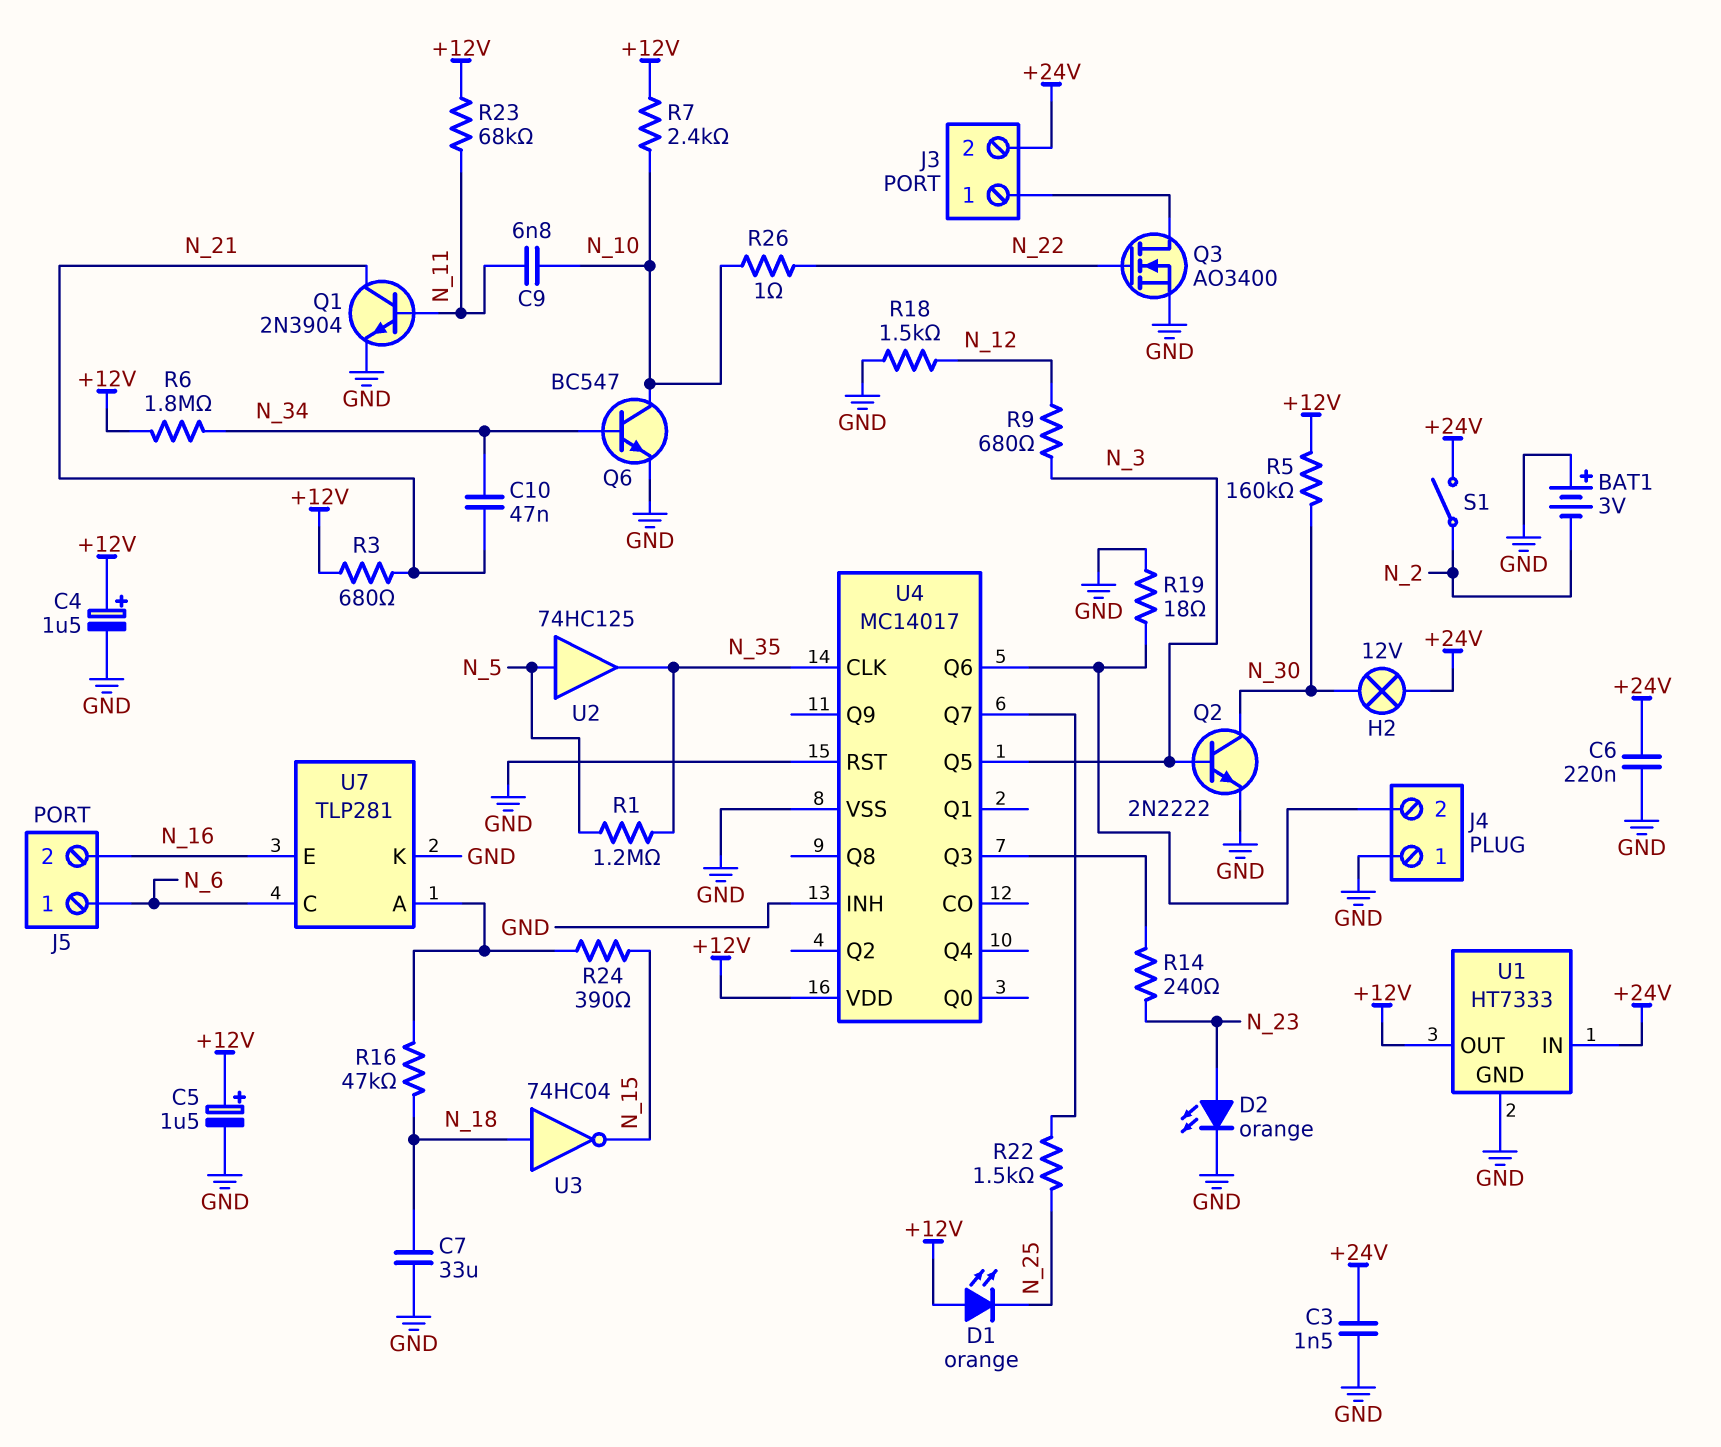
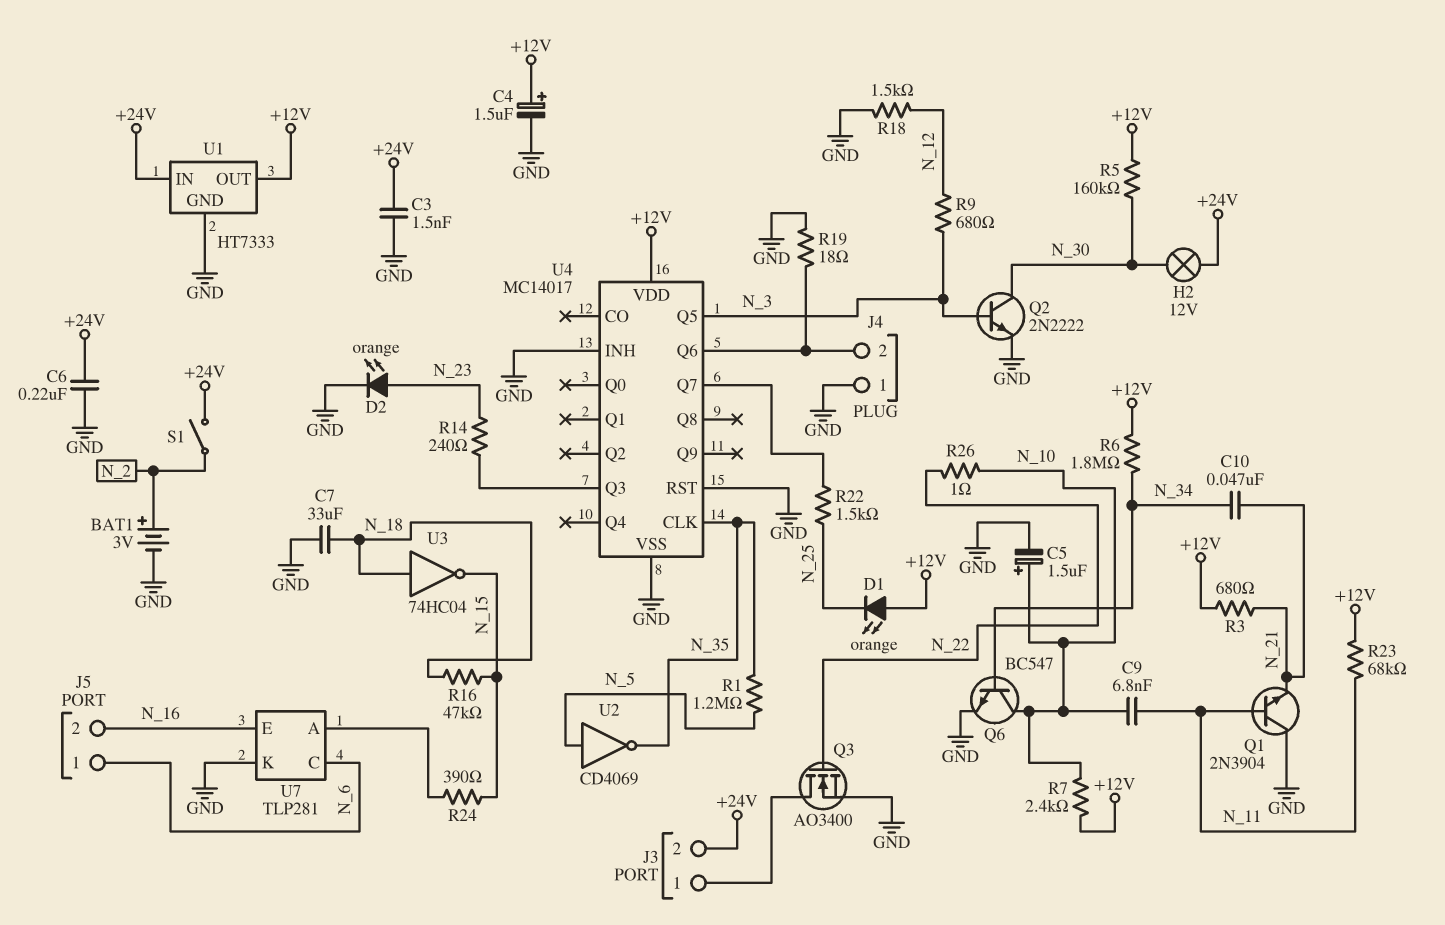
BAT1: 3V (plus GND, minus N_2) -> 3V (plus N_2, minus GND)
C5: 1.5uF (plus +12V, minus GND) -> 1.5uF (plus N_10, minus GND)
Q1: NPN 2N3904 (B N_11, C N_21, E GND) -> NPN 2N3904 (B N_11, C GND, E N_21)
R16: 47k (N_18, U7/A) -> 47k (N_15, N_18)
U2: buffer 74HC125 (in N_5, out N_35) -> NOT CD4069 (in N_5, out N_35)

